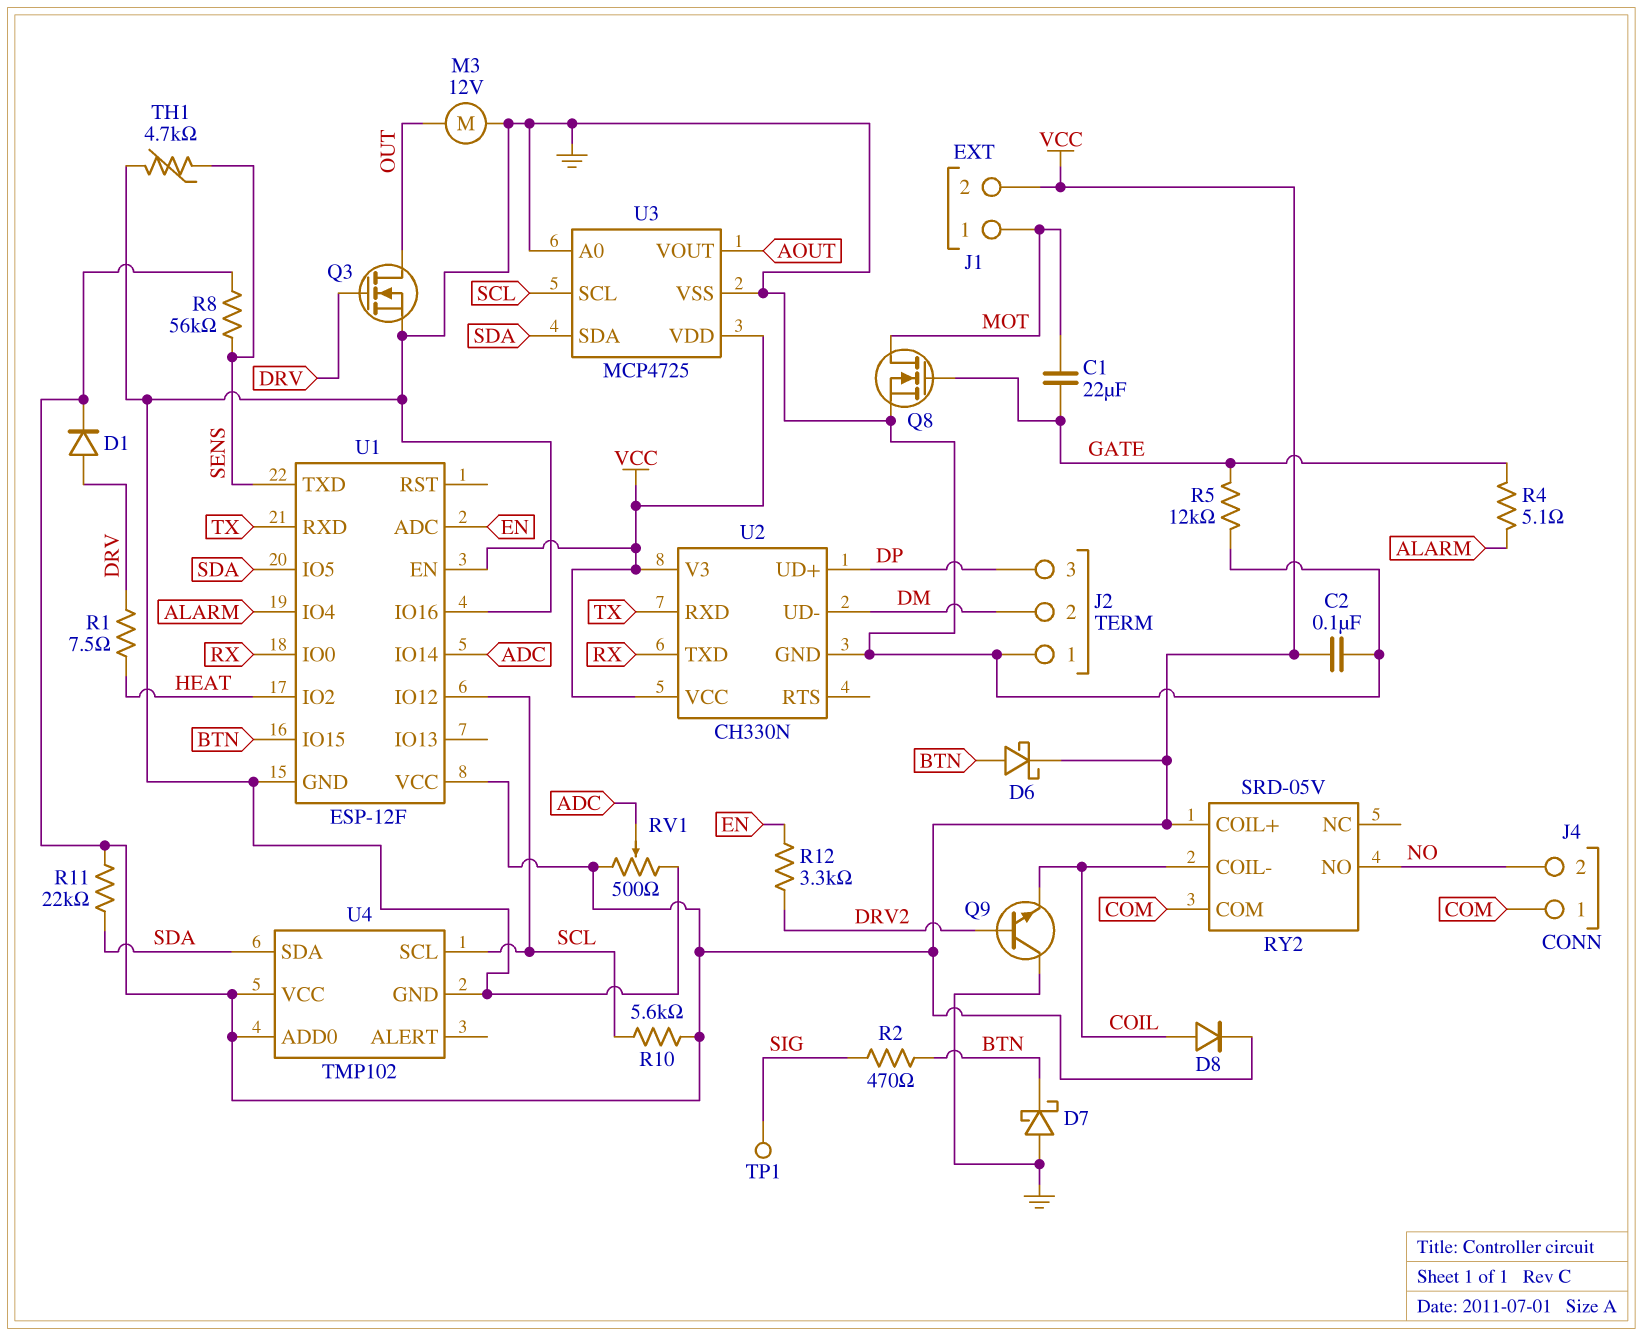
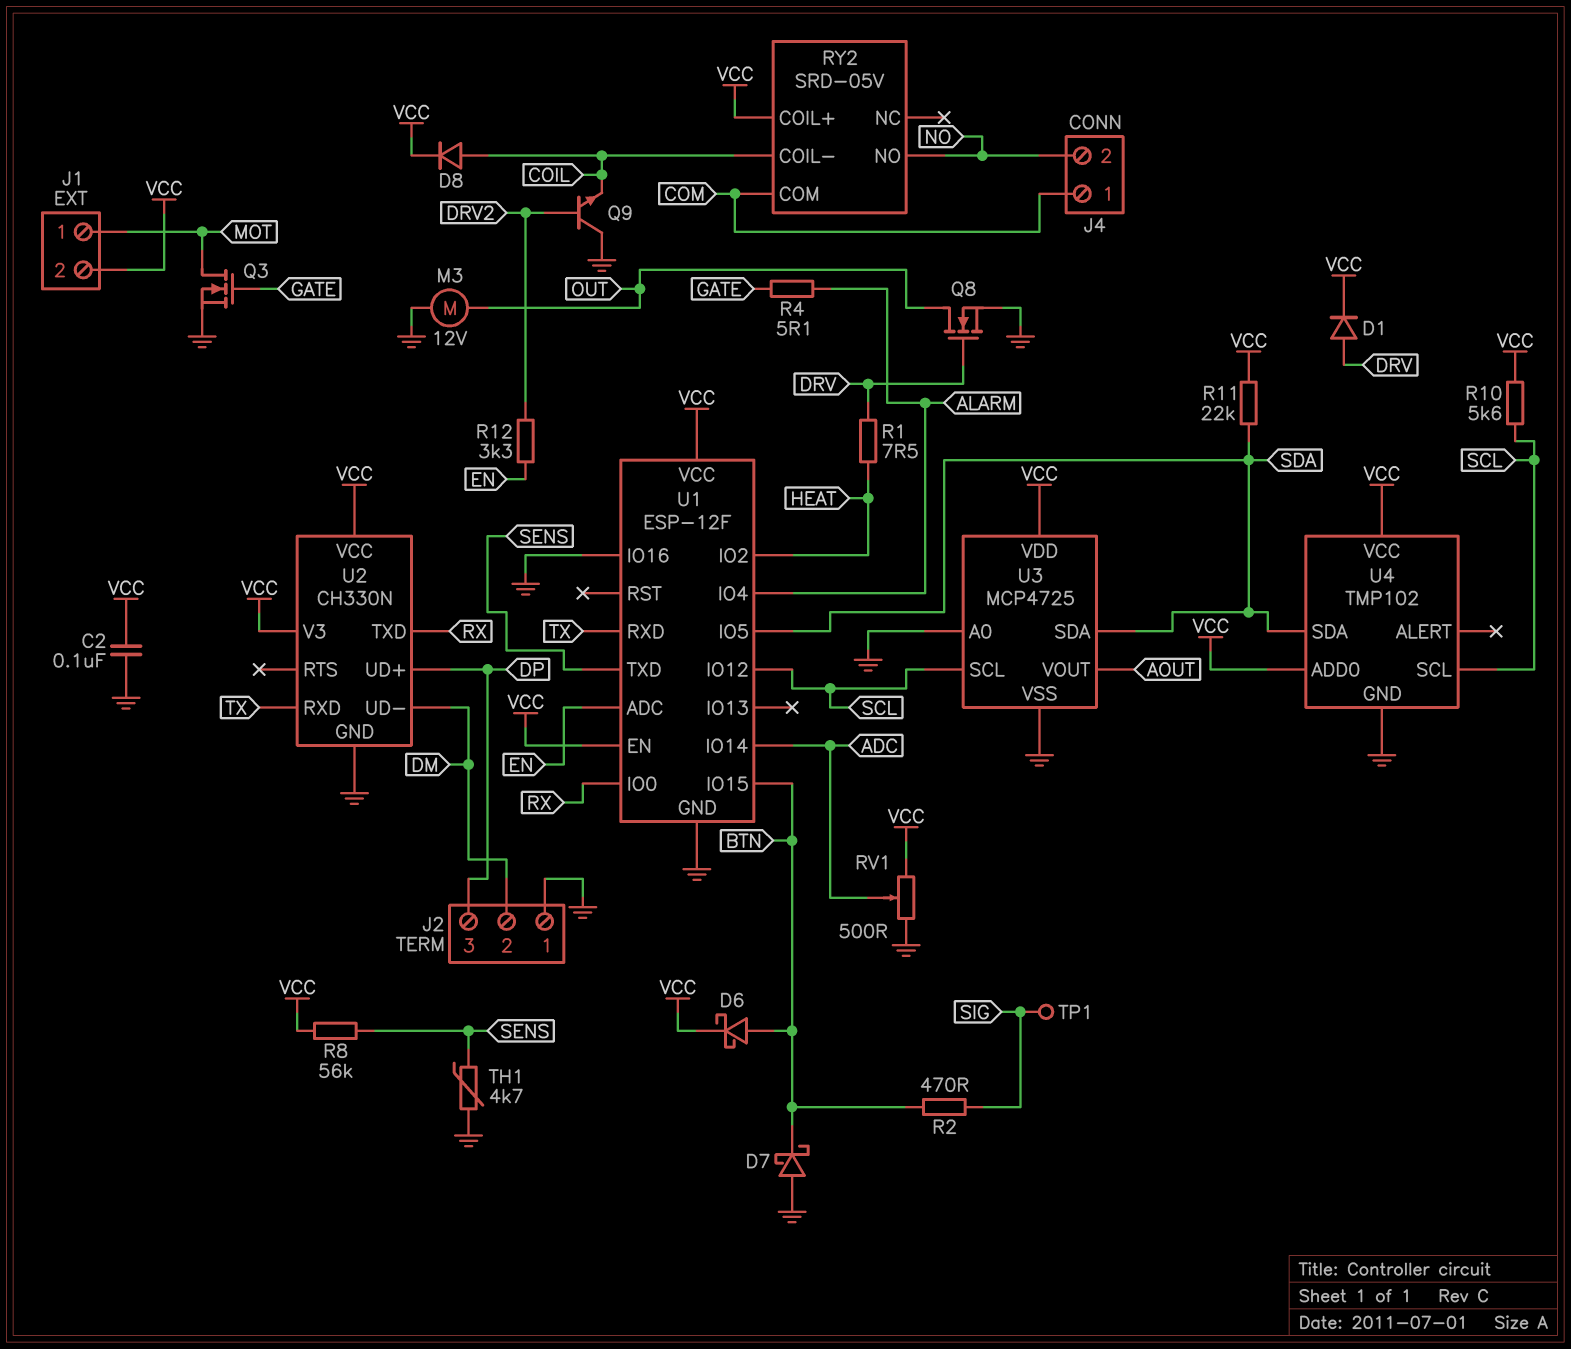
C1: 22uF (GATE, MOT) -> none
Q3: NMOS (G DRV, D OUT, S GND) -> NMOS (G GATE, D MOT, S GND)
Q8: NMOS (G GATE, D MOT, S GND) -> NMOS (G DRV, D OUT, S GND)
R5: 12k (GATE, GND) -> none

